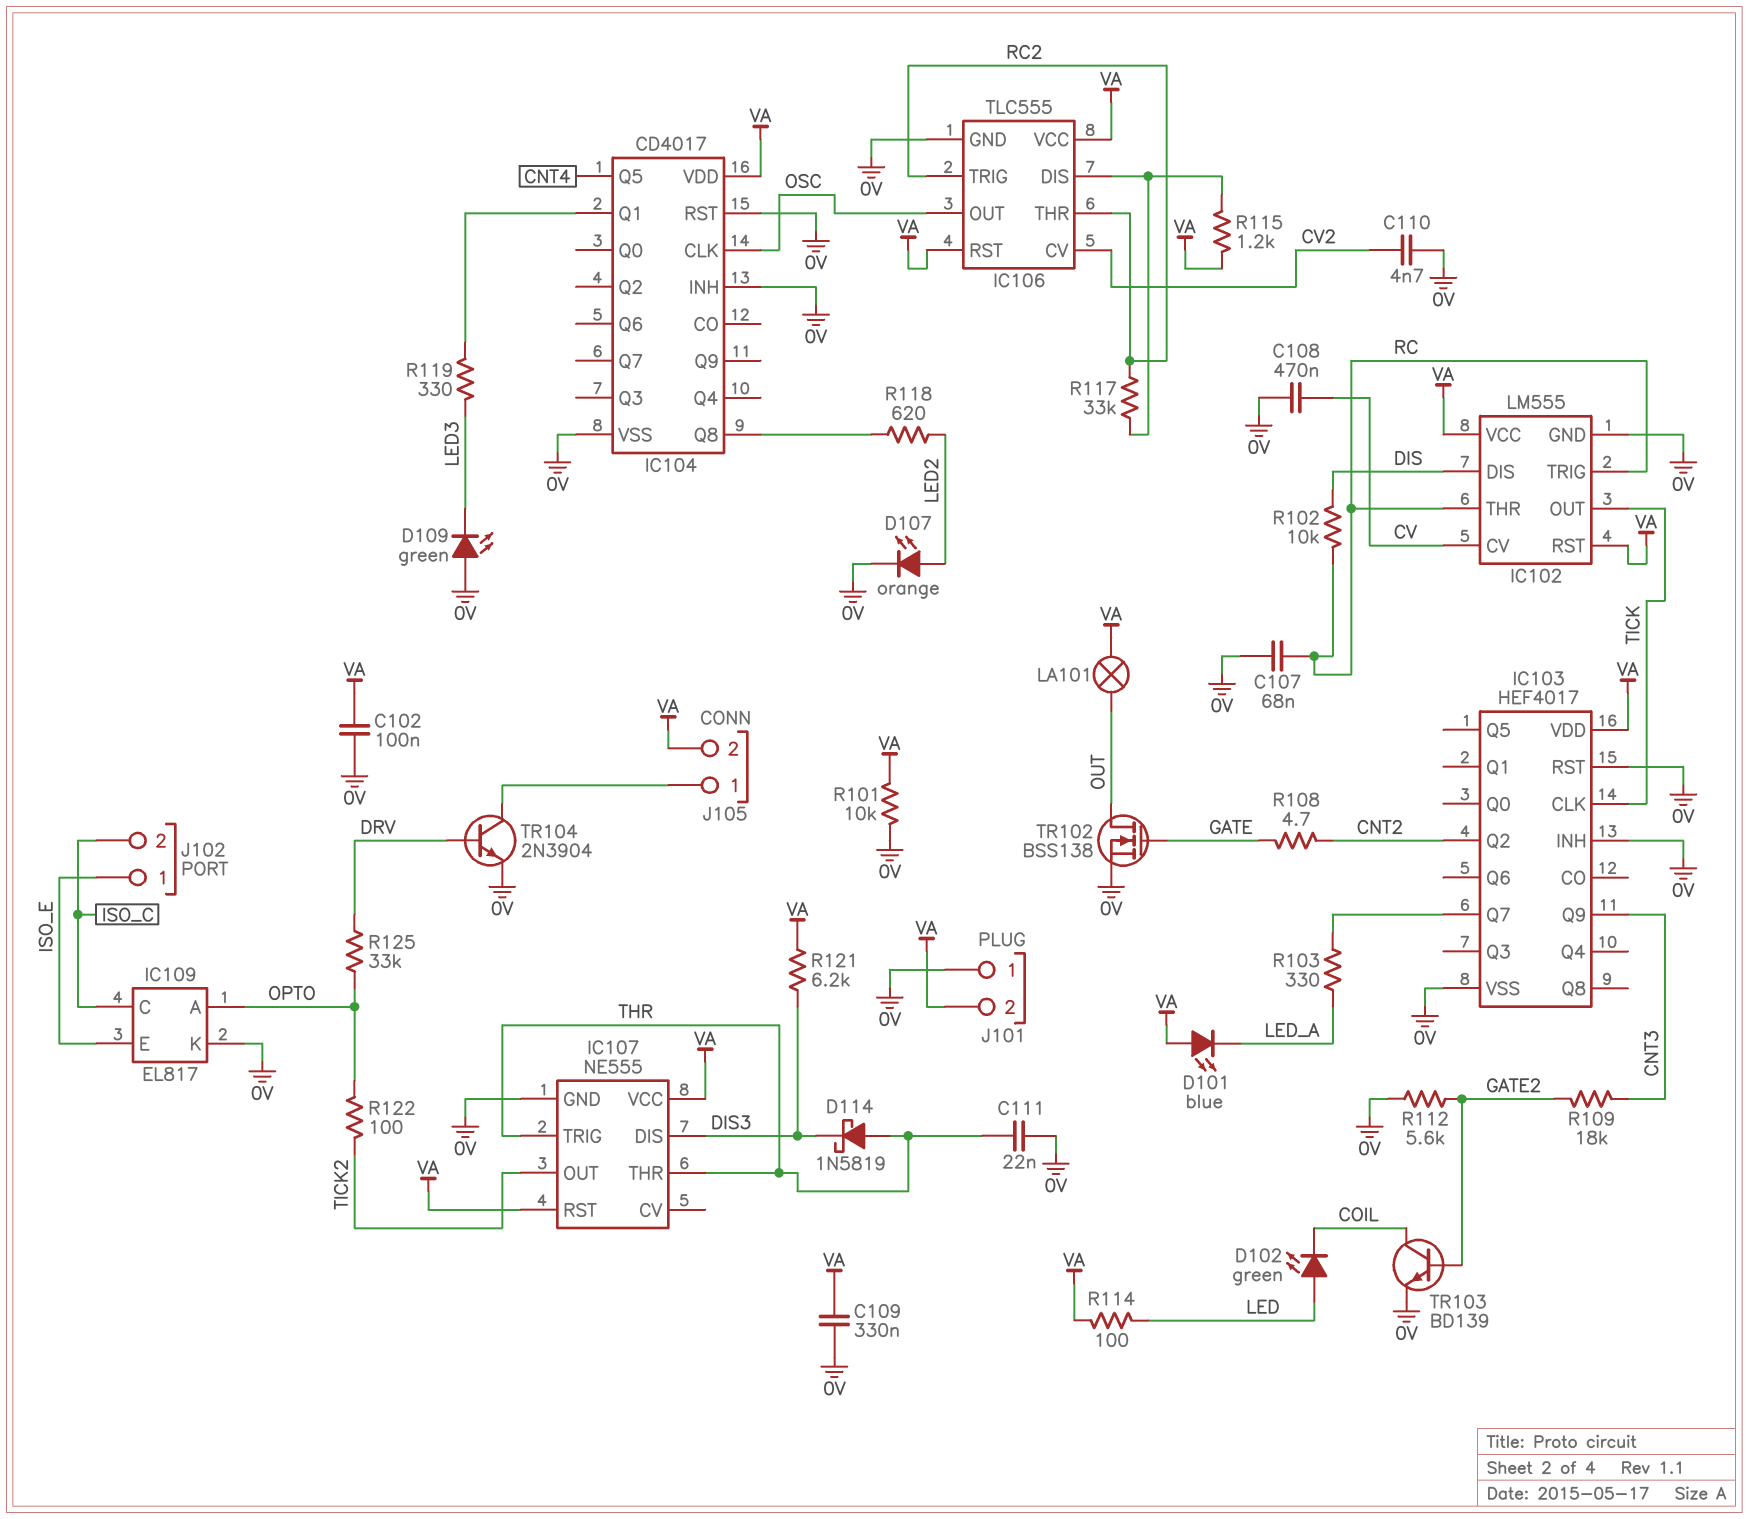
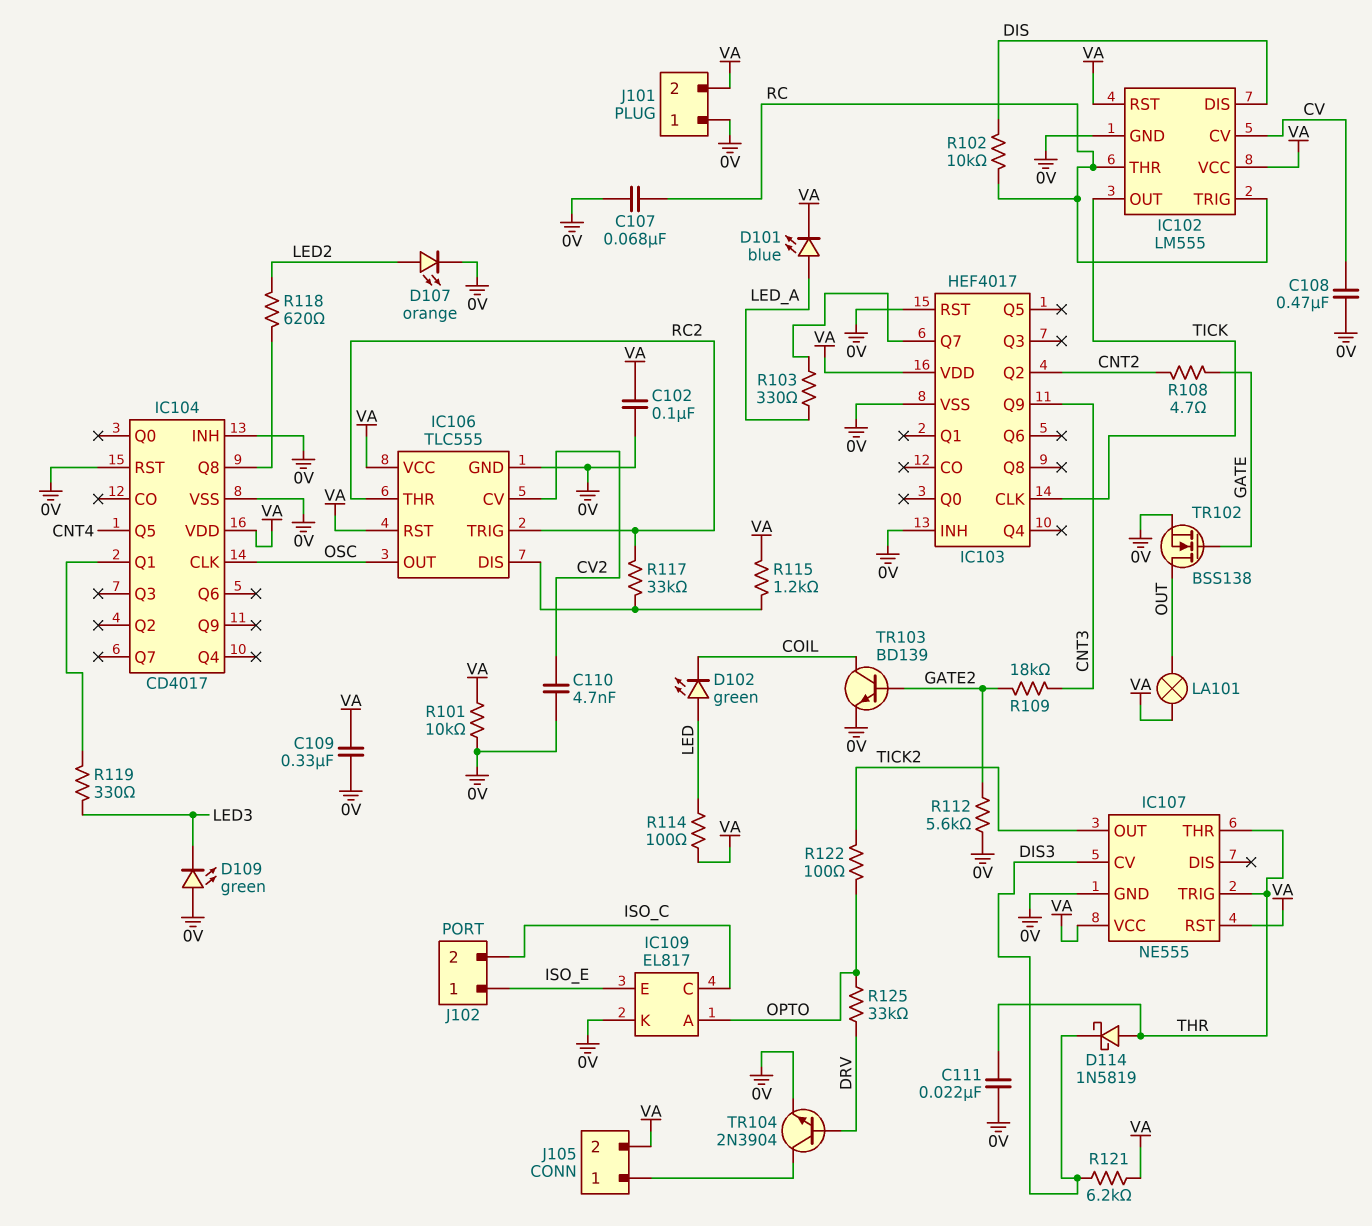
D101: LED blue (A VA, K LED_A) -> LED blue (A LED_A, K VA)
IC107 pin CV: none -> DIS3
IC107 pin DIS: DIS3 -> none

